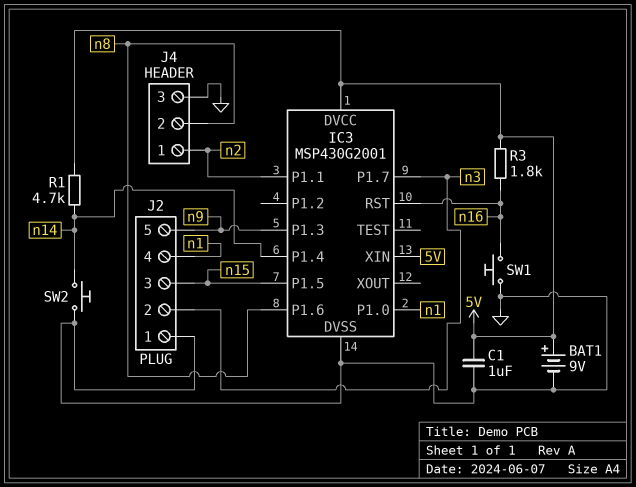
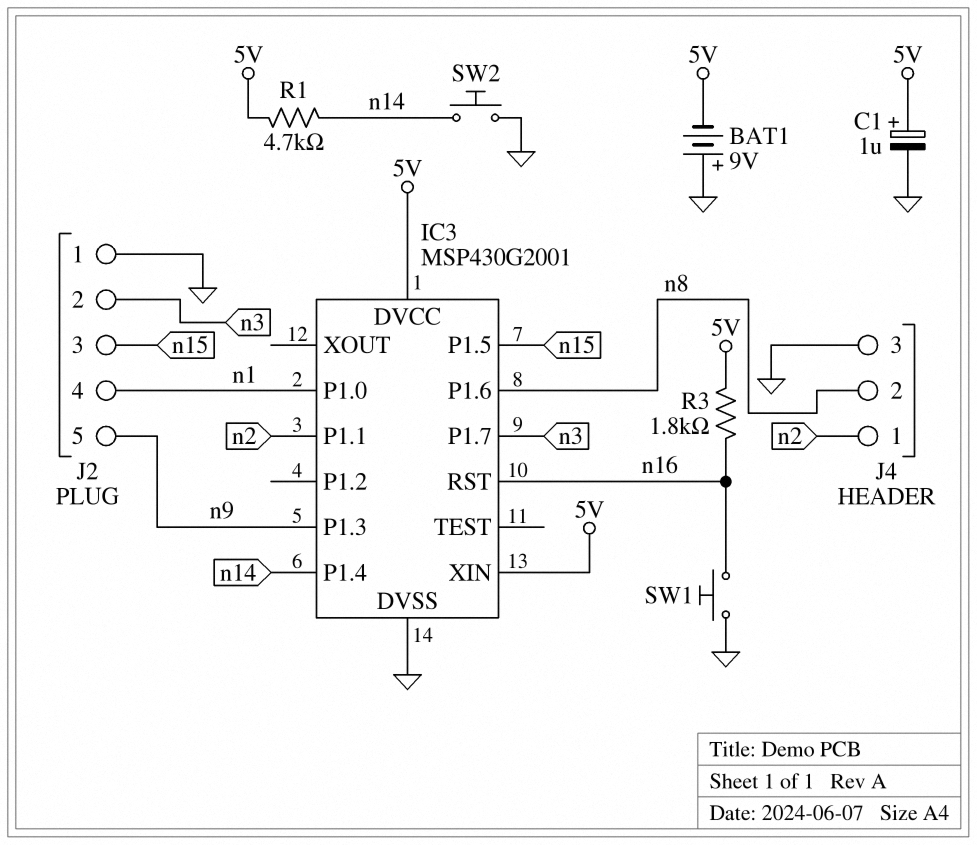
BAT1: 9V (plus 5V, minus GND) -> 9V (plus GND, minus 5V)
C1: 1uF (5V, GND) -> 1uF (plus 5V, minus GND)

